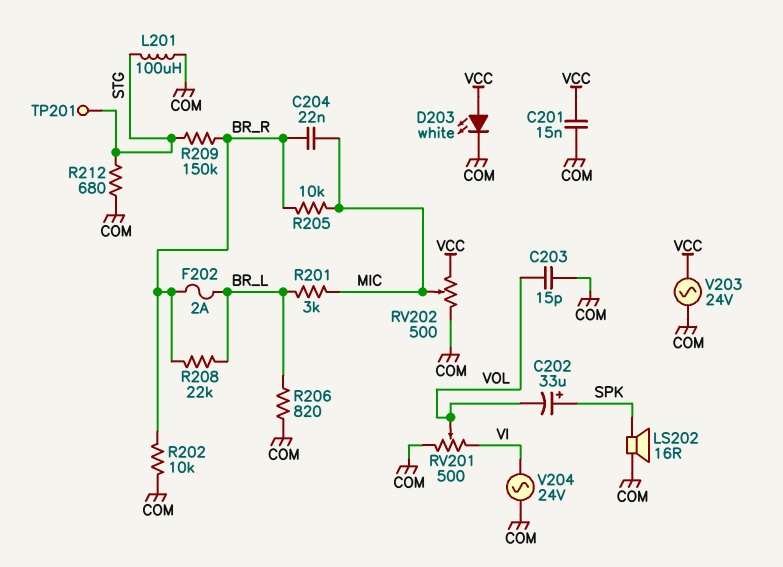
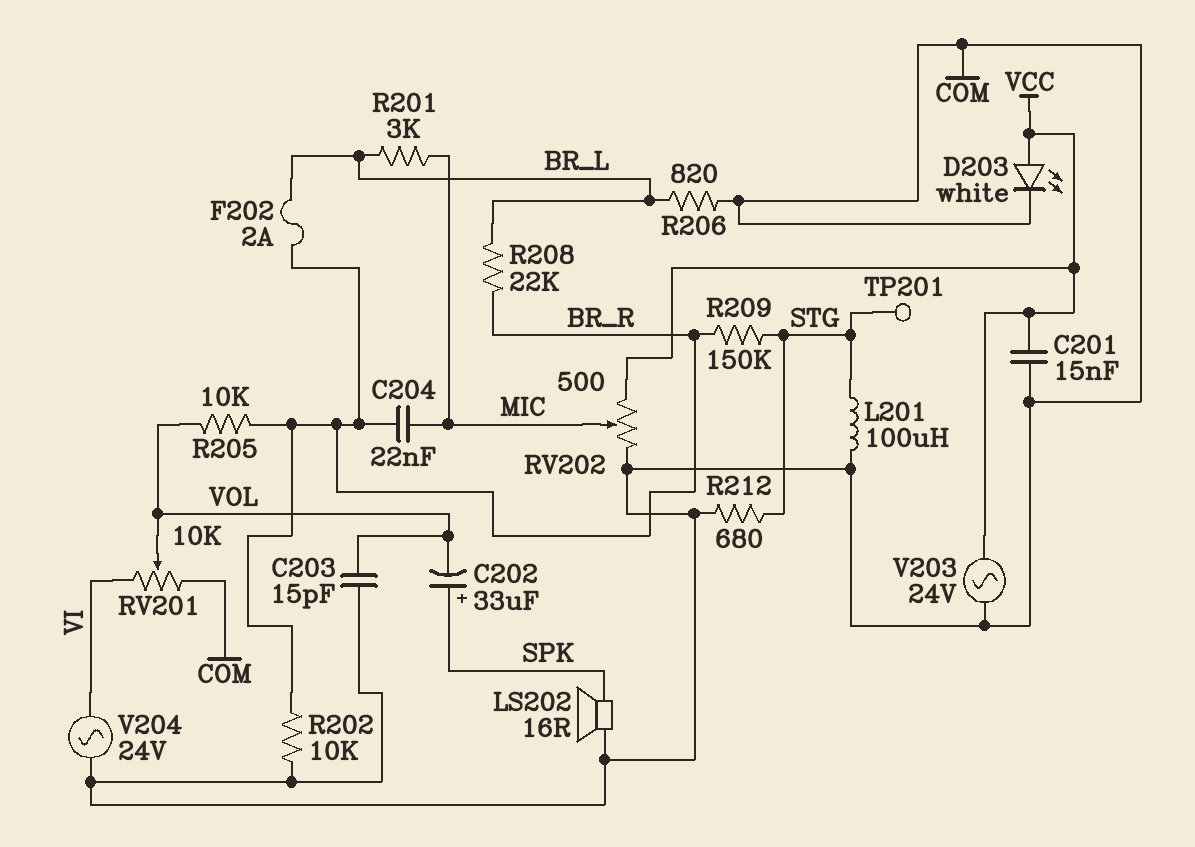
R205: 10k (BR_R, MIC) -> 10k (BR_R, VOL)
RV201: 500 (COM, VI, wiper VOL) -> 10k (COM, VI, wiper VOL)

